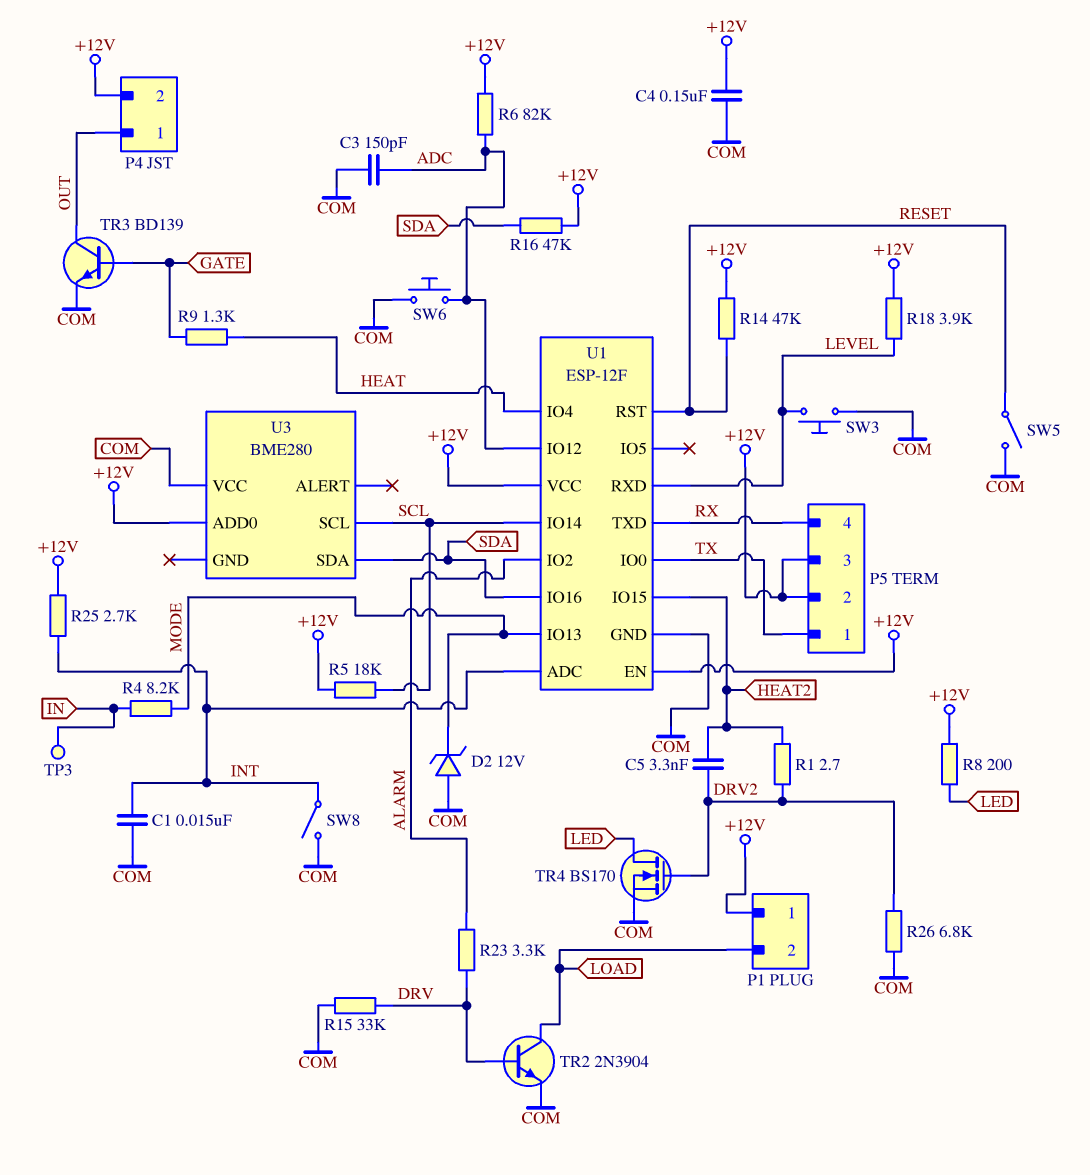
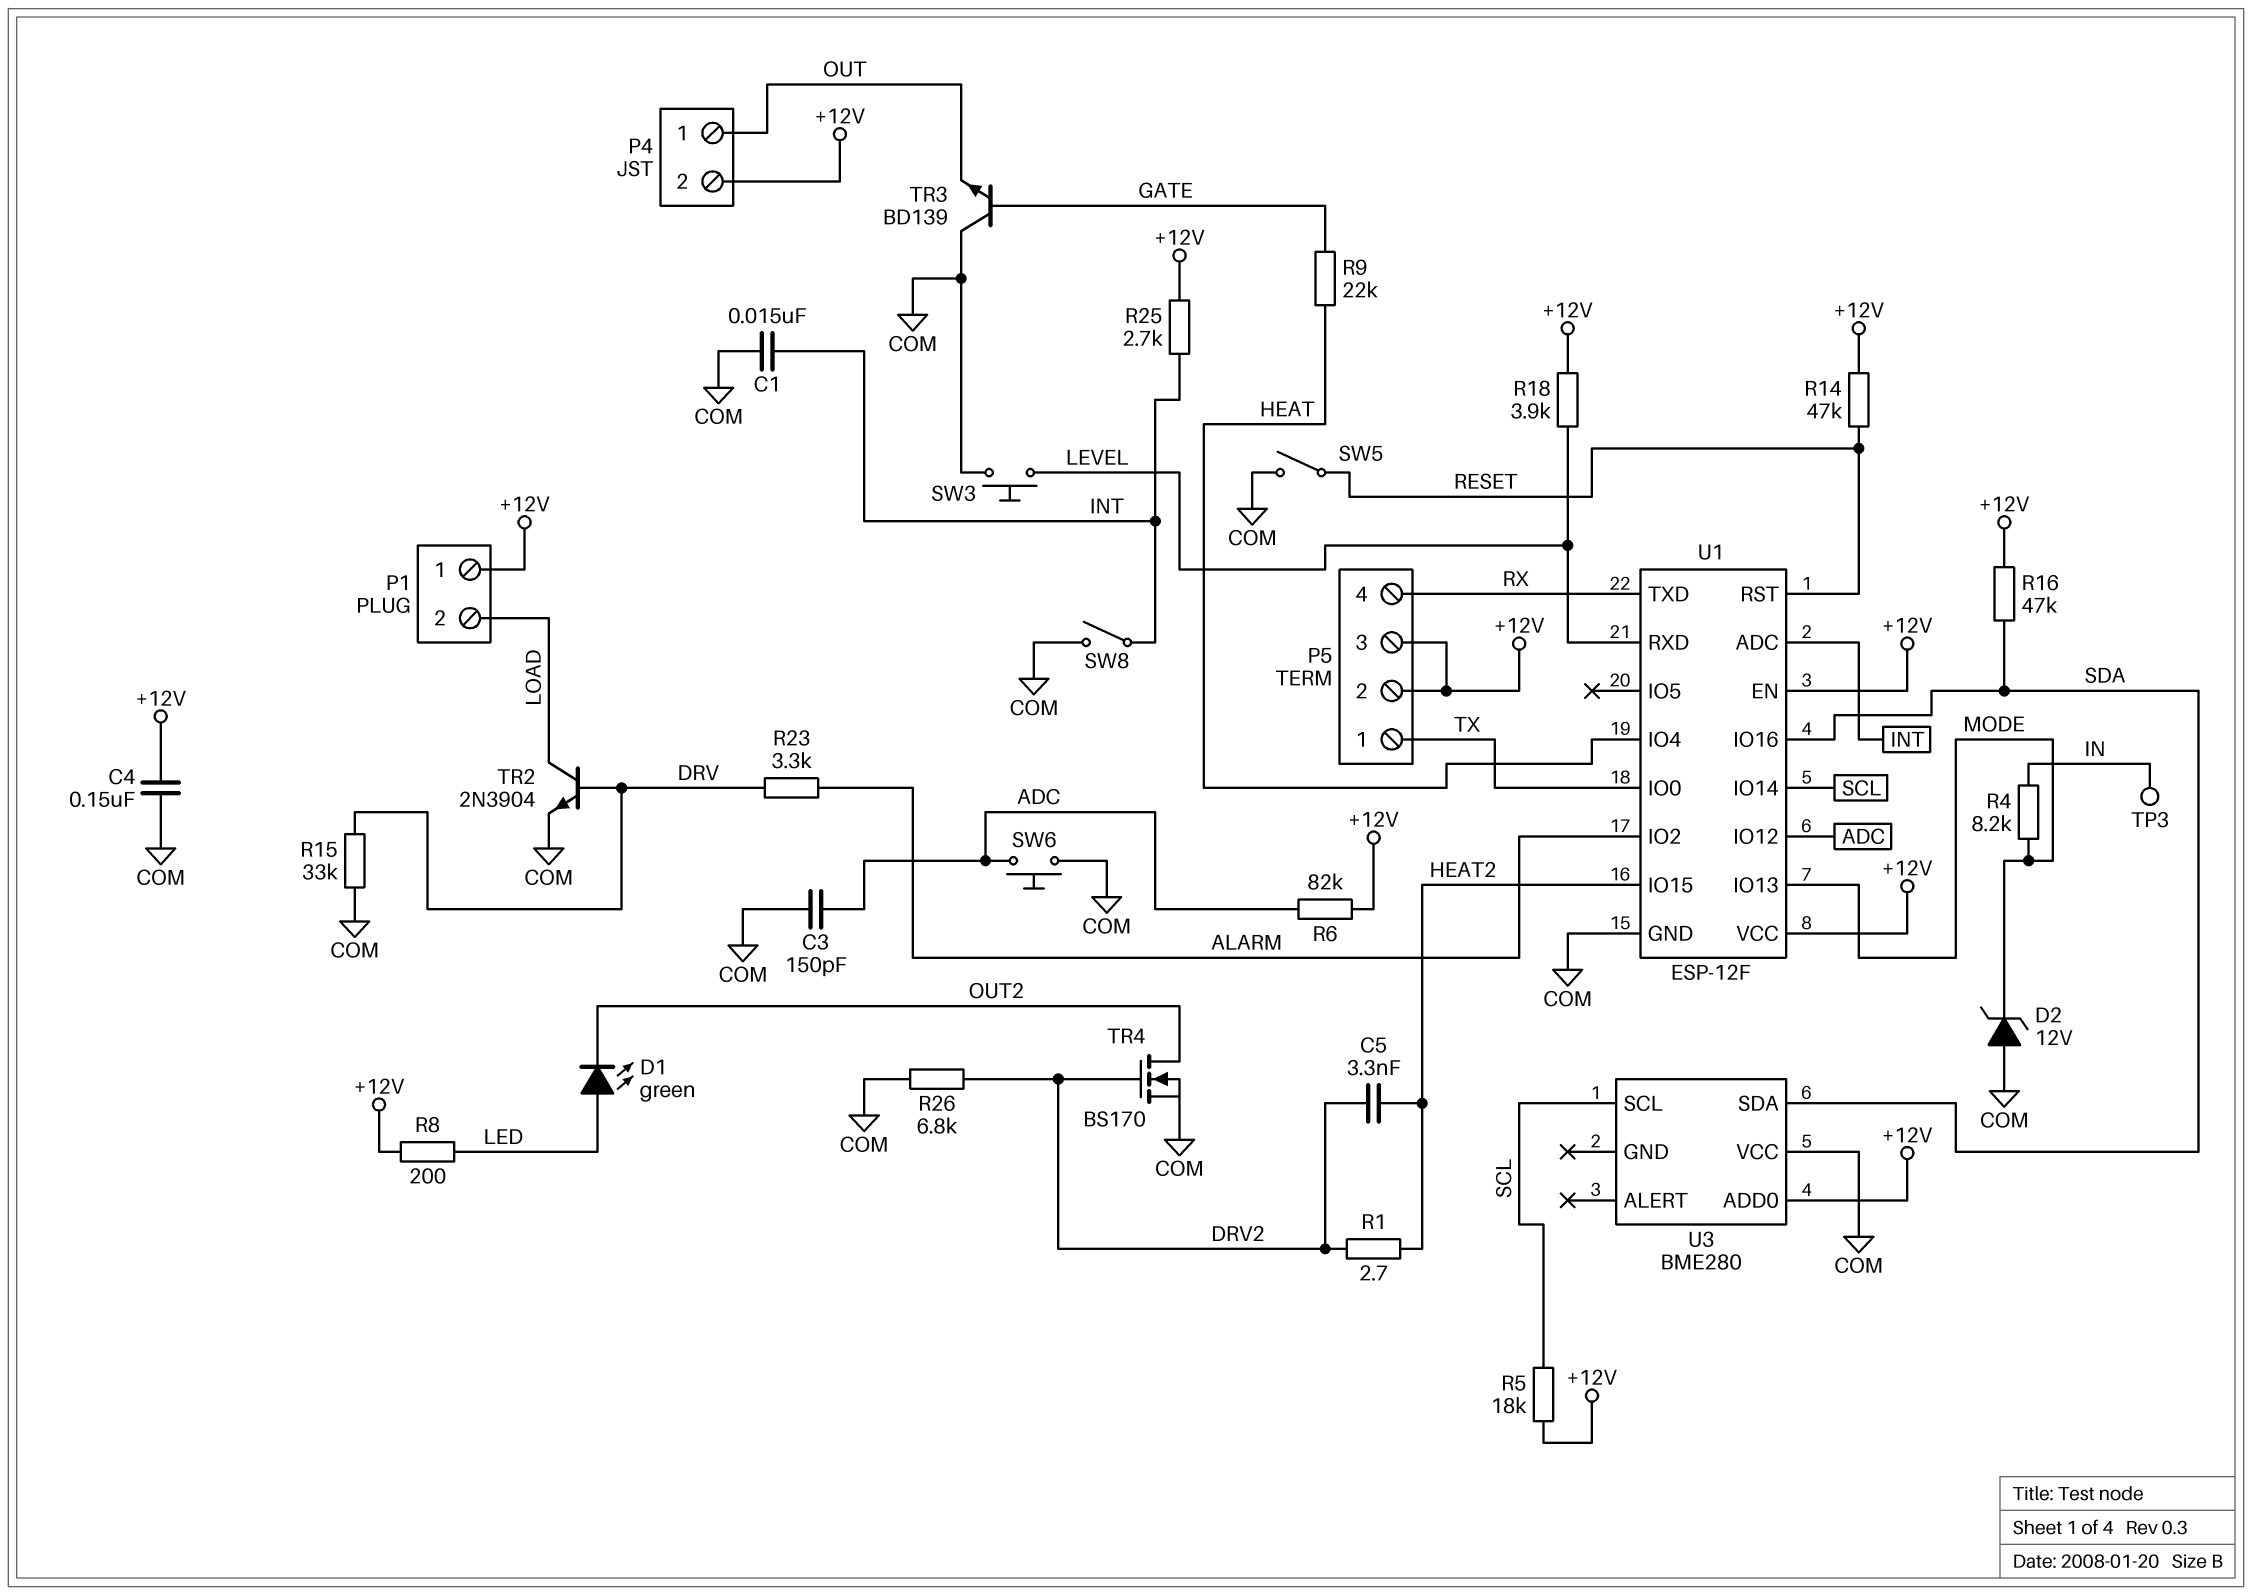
D1: none -> LED green (A LED, K OUT2)
R9: 1.3k (GATE, HEAT) -> 22k (GATE, HEAT)
TR3: NPN BD139 (B GATE, C OUT, E COM) -> NPN BD139 (B GATE, C COM, E OUT)
TR4: NMOS BS170 (G DRV2, D LED, S COM) -> NMOS BS170 (G DRV2, D OUT2, S COM)

